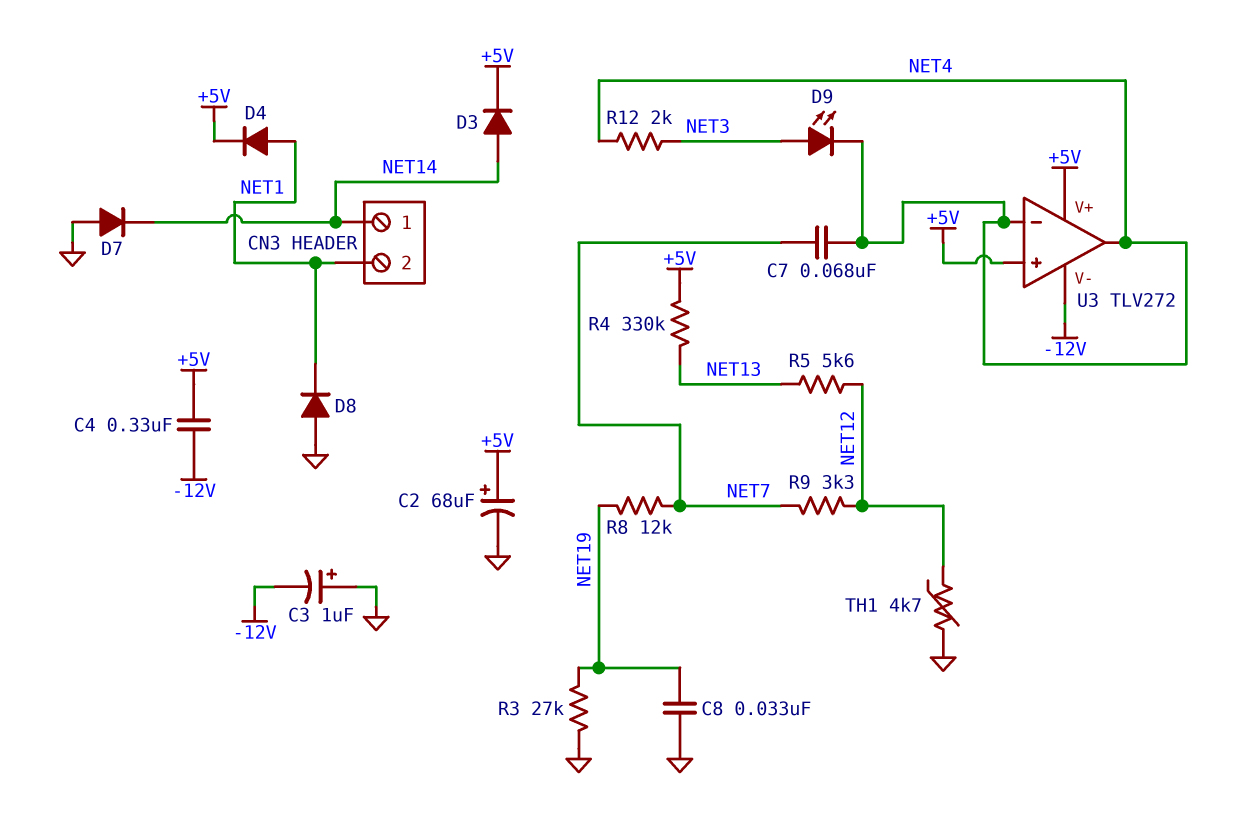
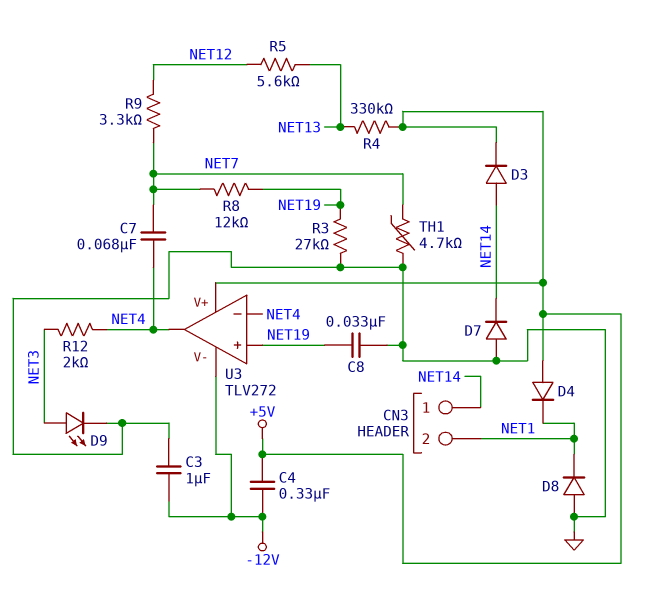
C2: 68uF (plus +5V, minus GND) -> none
C3: 1uF (plus GND, minus -12V) -> 1uF (-12V, GND)
D4: diode (A NET1, K +5V) -> diode (A +5V, K NET1)
D9: LED (A NET3, K NET4) -> LED (A NET3, K GND)
TH1: 4.7k (GND, NET12) -> 4.7k (GND, NET7)
U3 pin in+: +5V -> NET19

